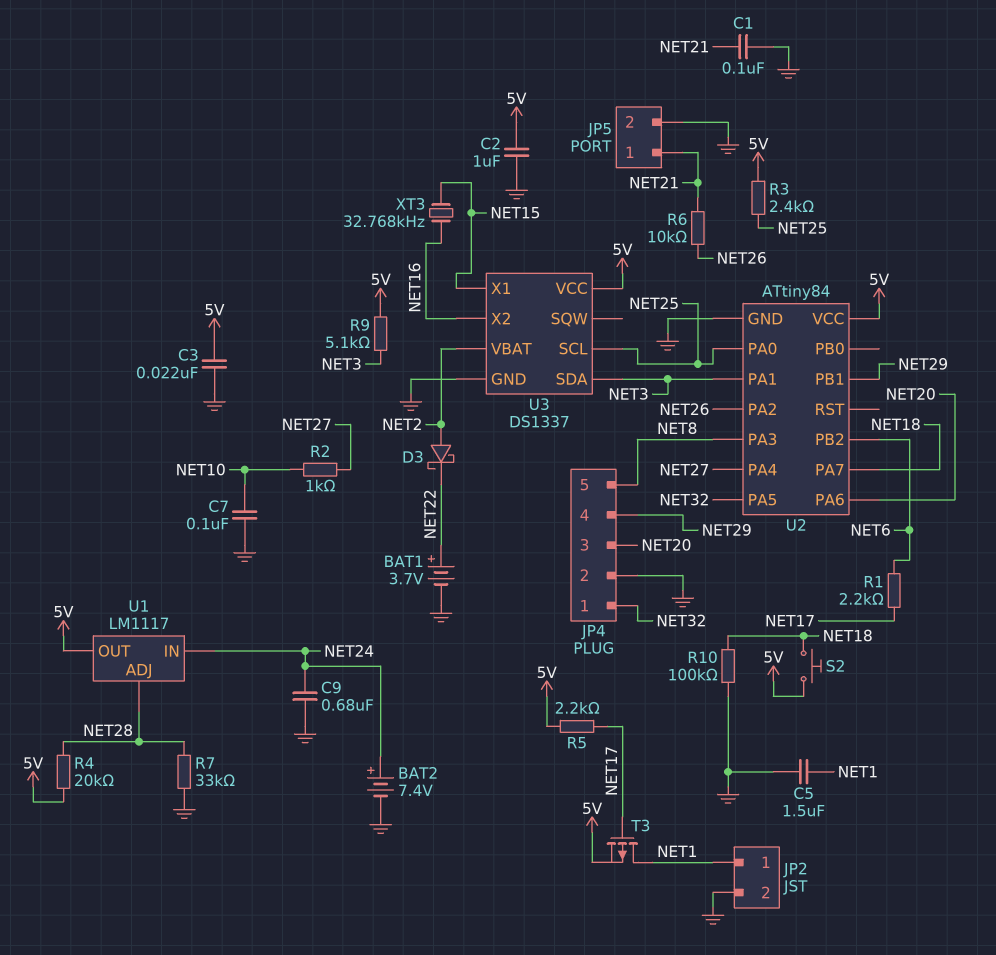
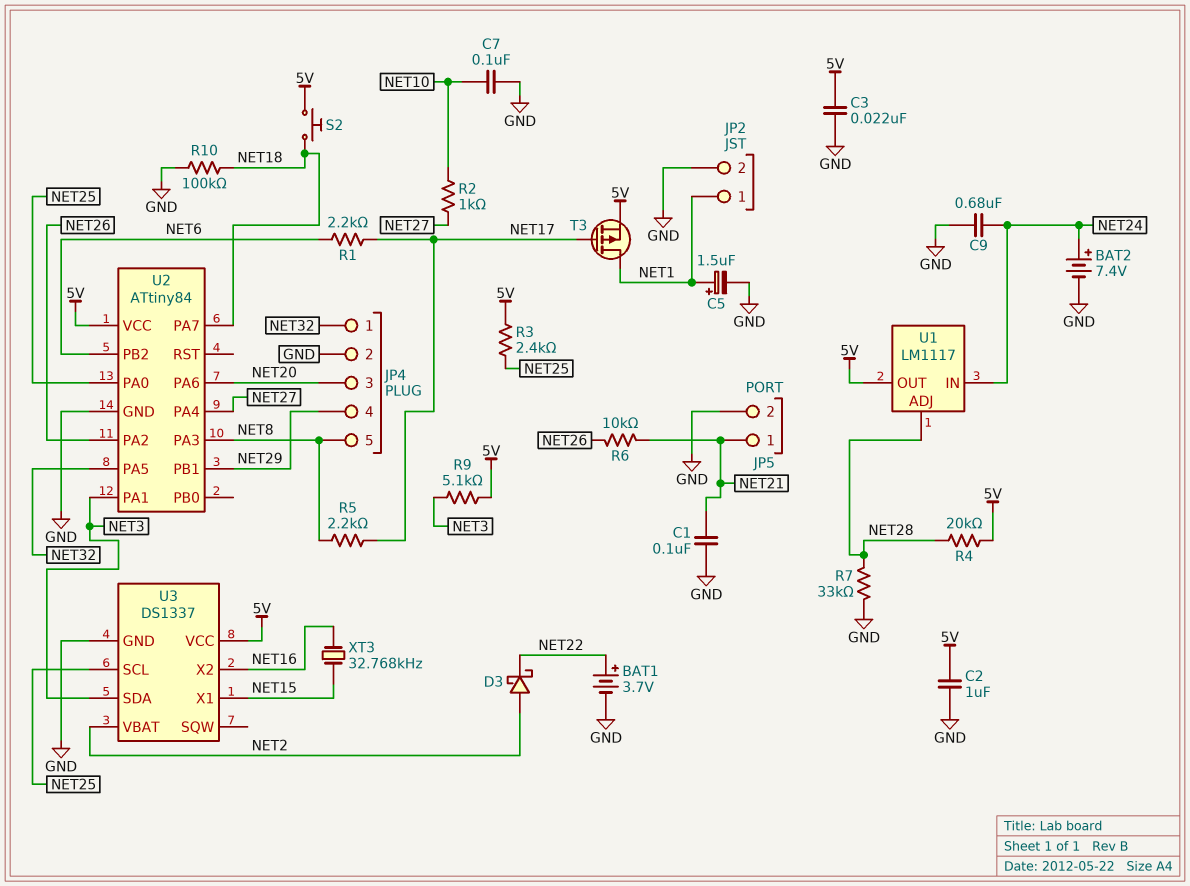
C5: 1.5uF (GND, NET1) -> 1.5uF (plus NET1, minus GND)
R5: 2.2k (5V, NET17) -> 2.2k (NET8, NET17)

